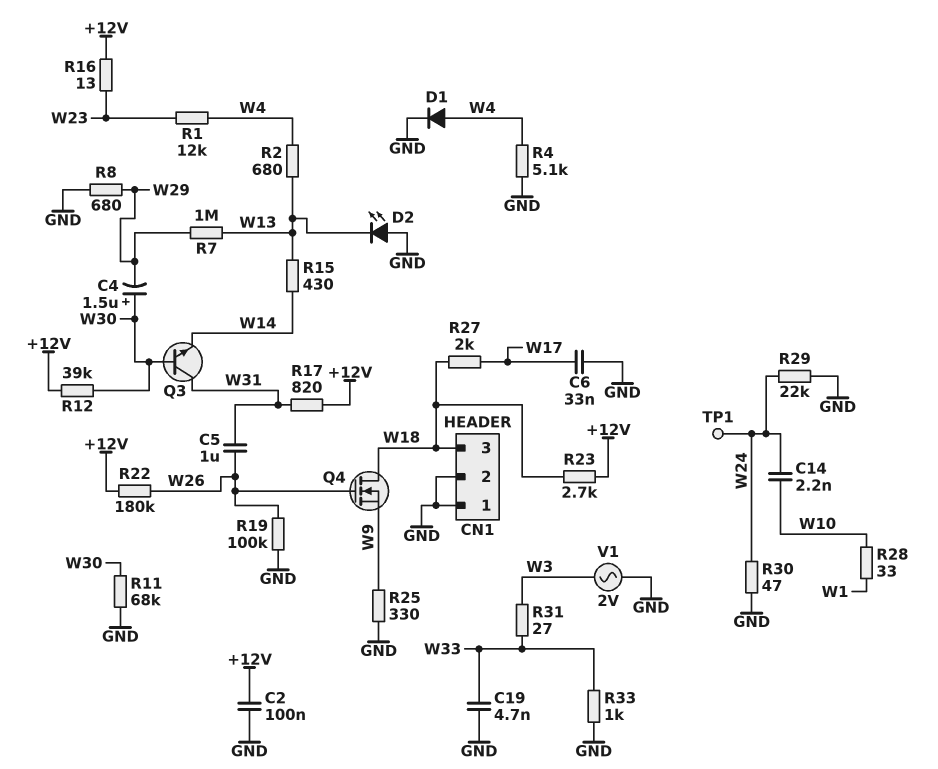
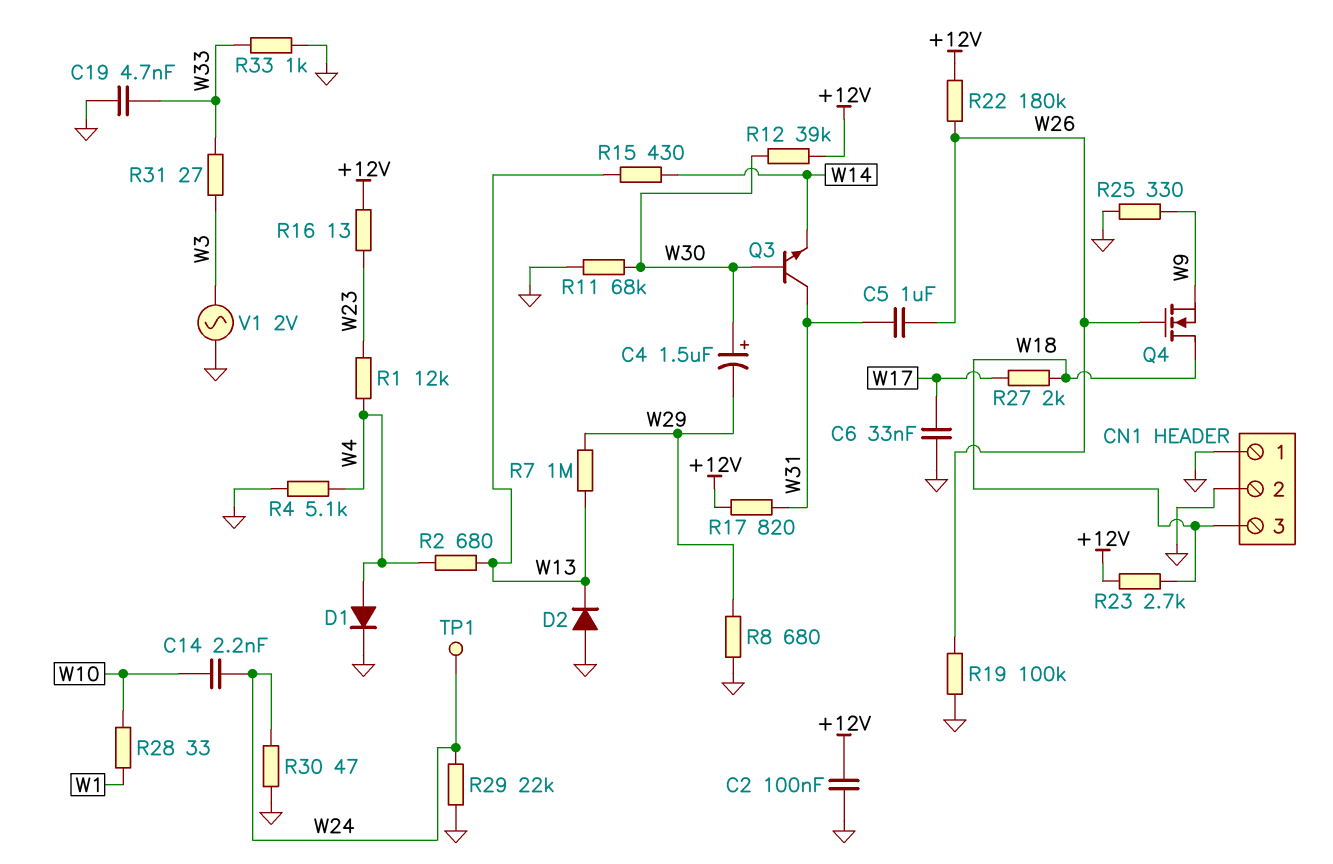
D2: LED (A GND, K W13) -> diode (A GND, K W13)

